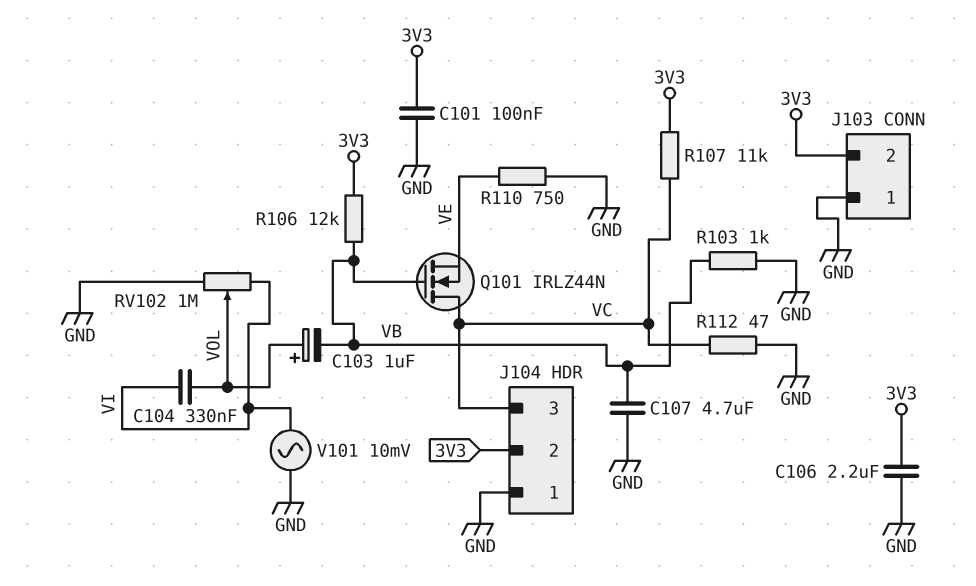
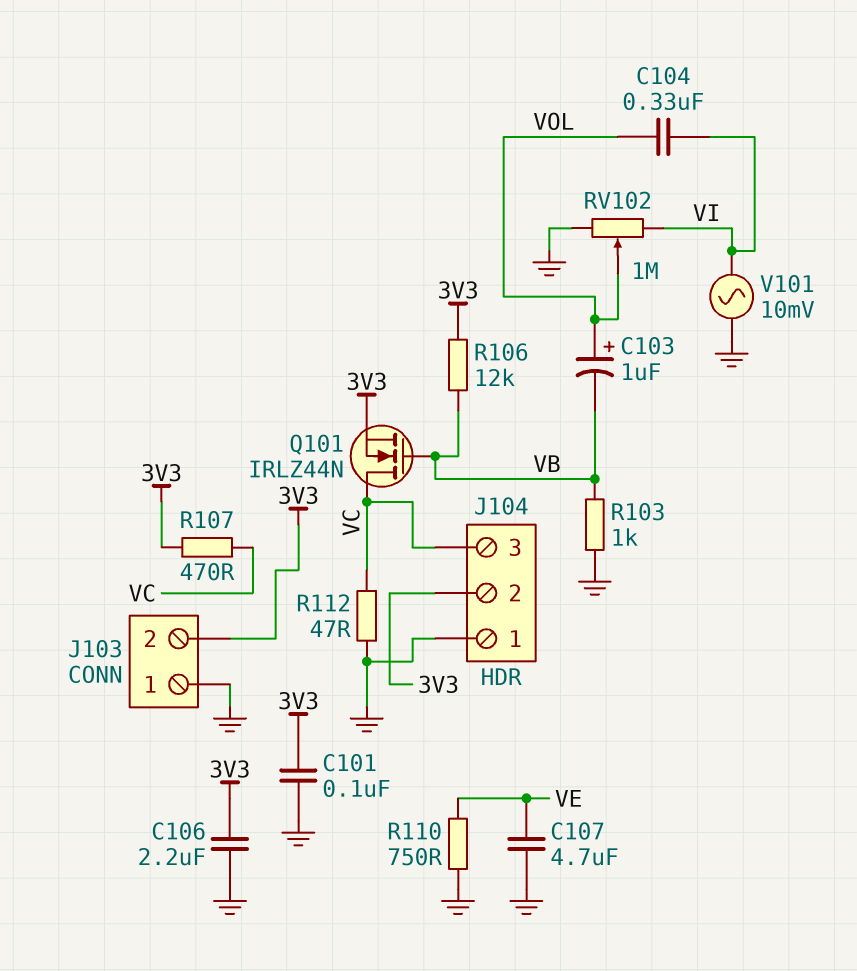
C107: 4.7uF (GND, VB) -> 4.7uF (GND, VE)
Q101: NMOS IRLZ44N (G VB, D VC, S VE) -> NMOS IRLZ44N (G VB, D VC, S 3V3)
R107: 11k (3V3, VC) -> 470 (3V3, VC)

